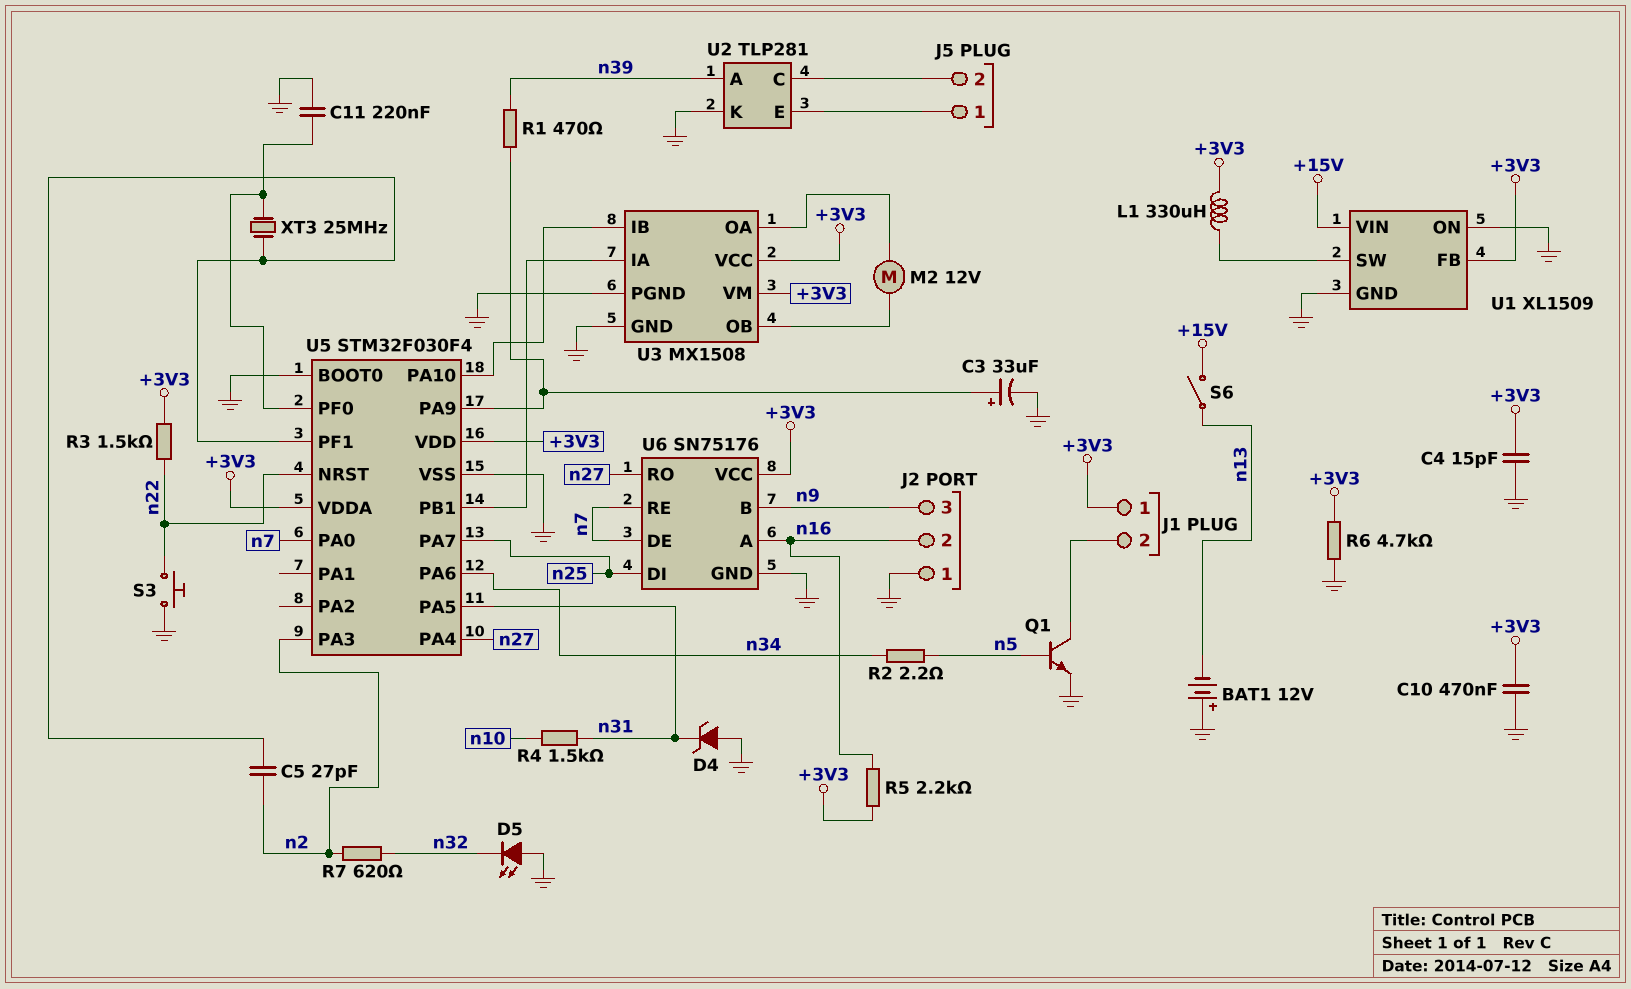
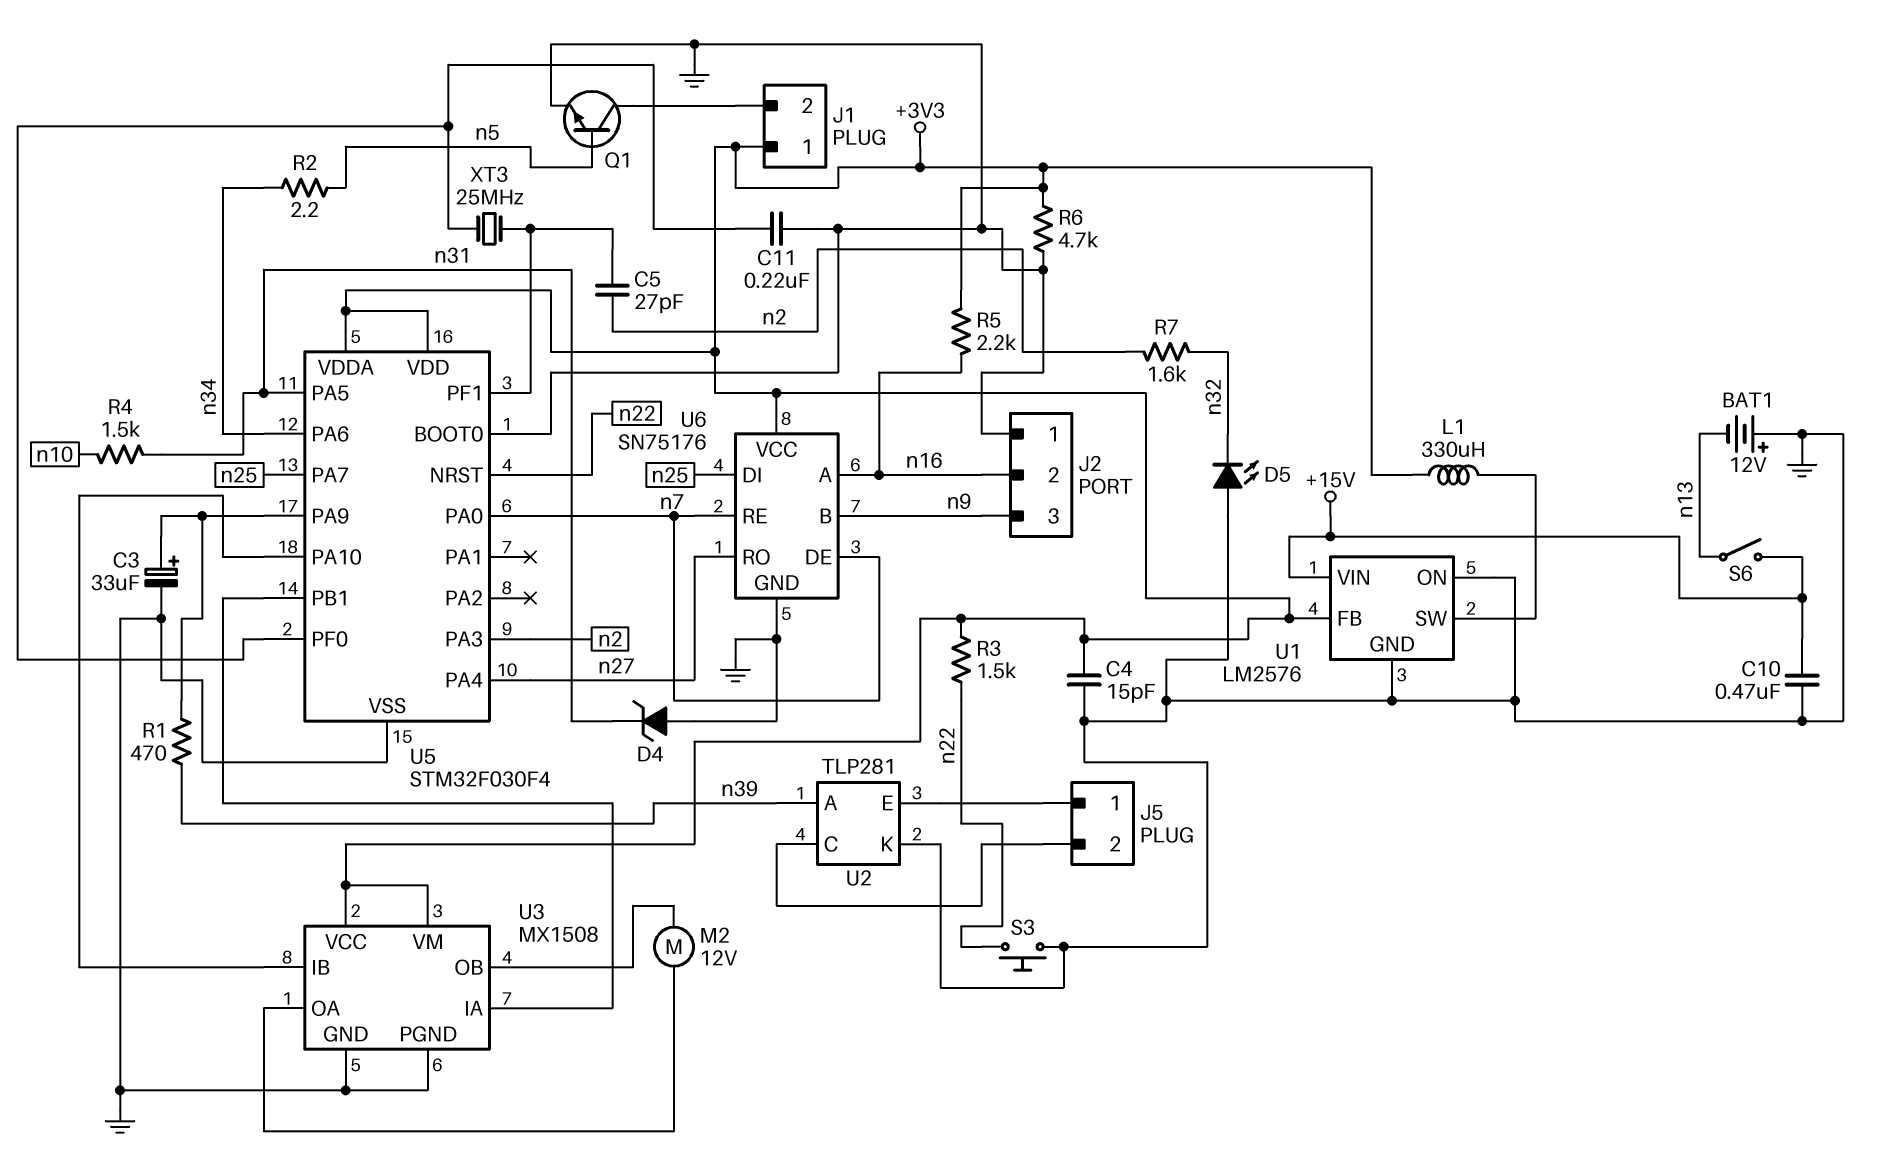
C10: 470nF (+3V3, GND) -> 470nF (+15V, GND)
R7: 620 (n2, n32) -> 1.6k (n2, n32)
U1: XL1509 -> LM2576

